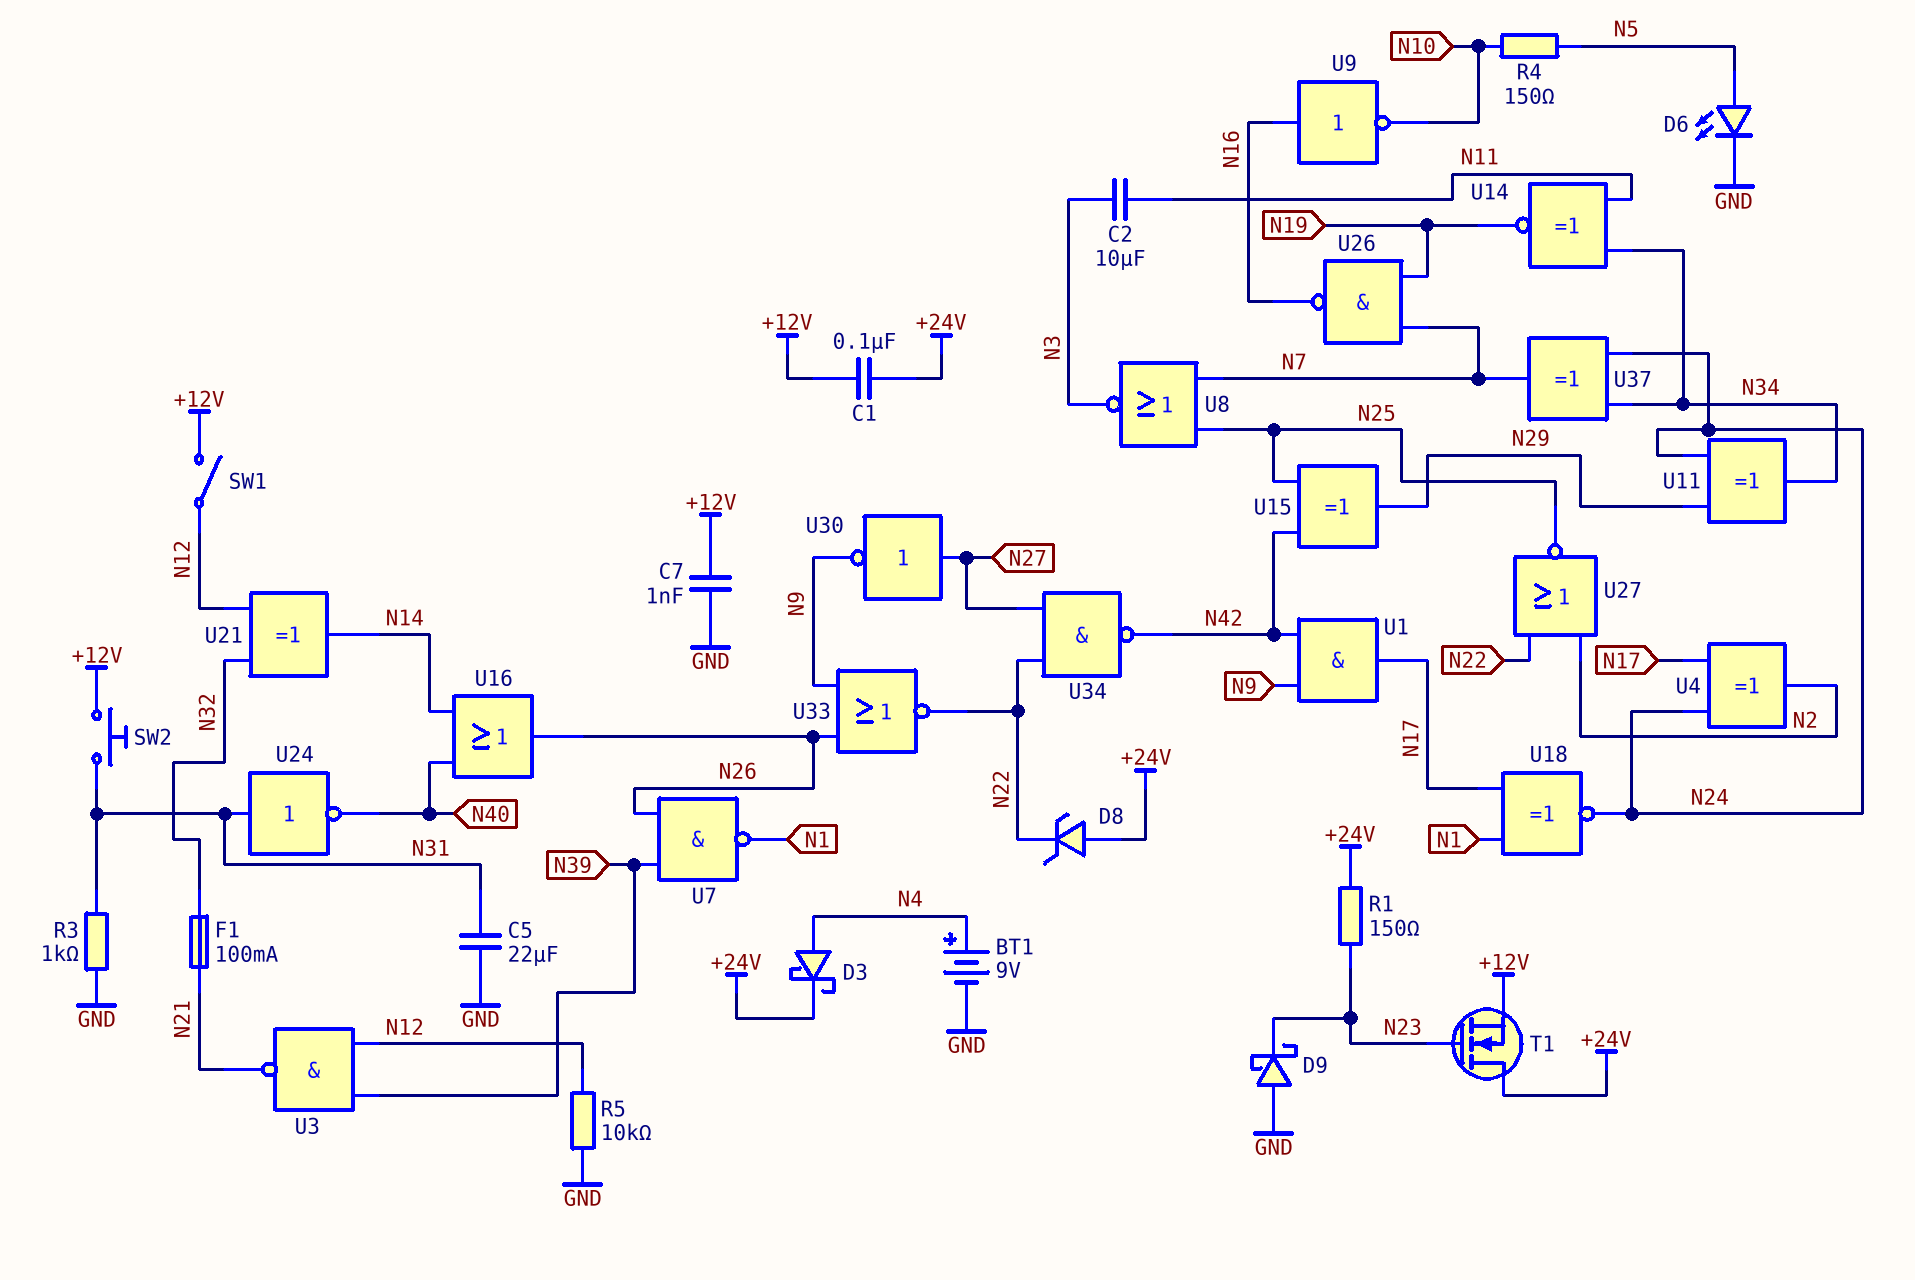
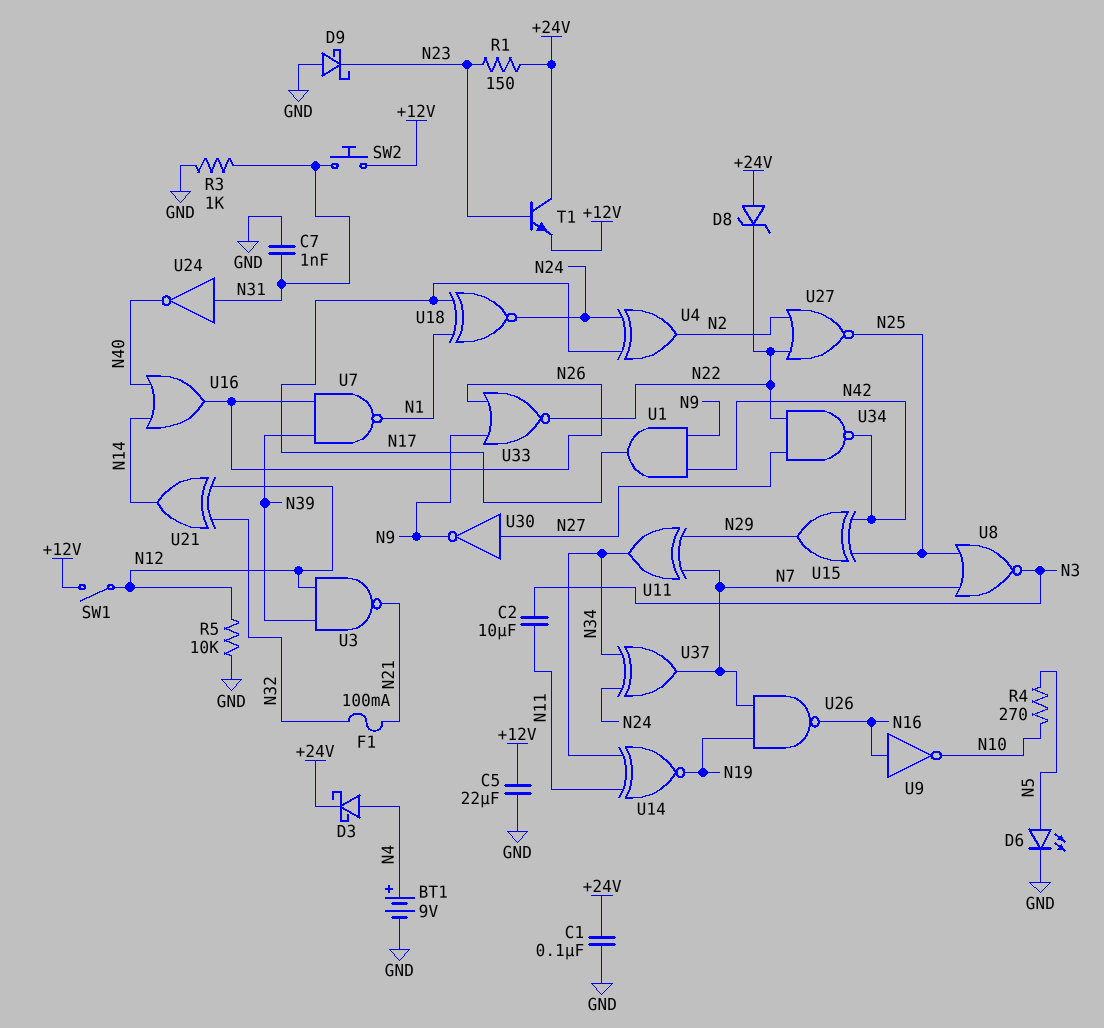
C1: 100nF (+12V, +24V) -> 100nF (+24V, GND)
C5: 22uF (GND, N31) -> 22uF (+12V, GND)
C7: 1nF (+12V, GND) -> 1nF (GND, N31)
R4: 150 (N5, N10) -> 270 (N5, N10)
T1: NMOS (G N23, D +24V, S +12V) -> NPN (B N23, C +24V, E +12V)
U11: XOR (in N24, in N29, out N34) -> XOR (in N7, in N29, out N34)

